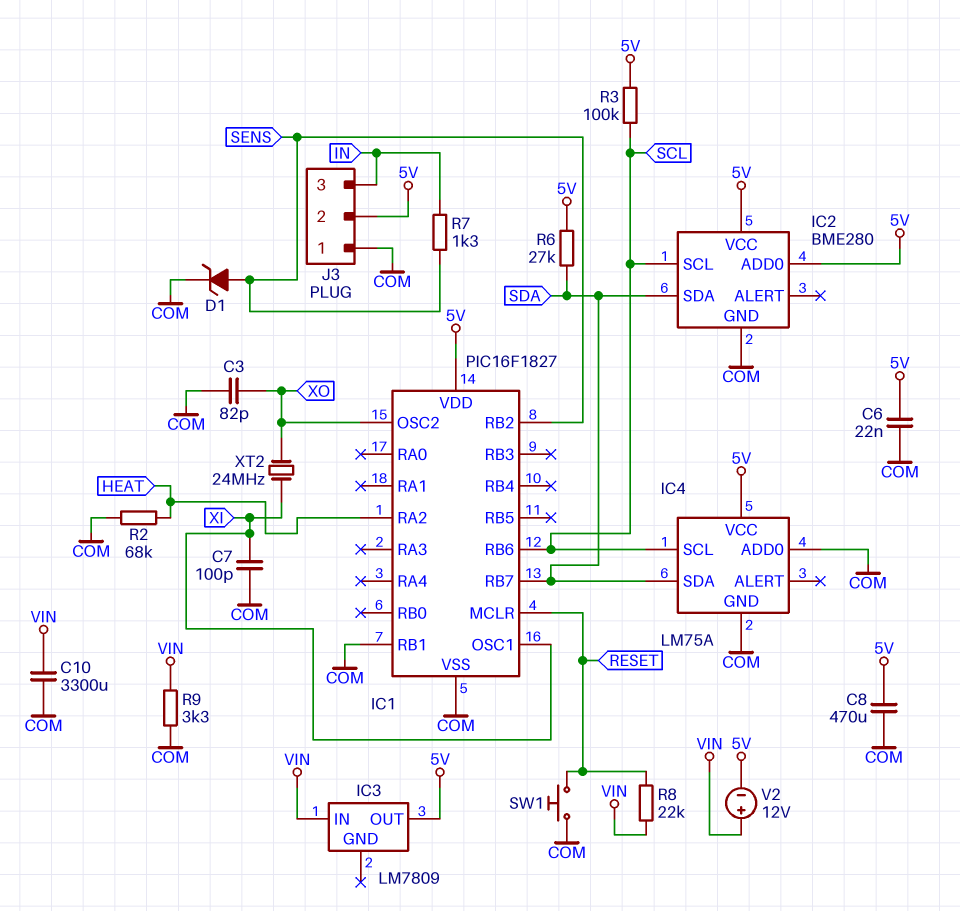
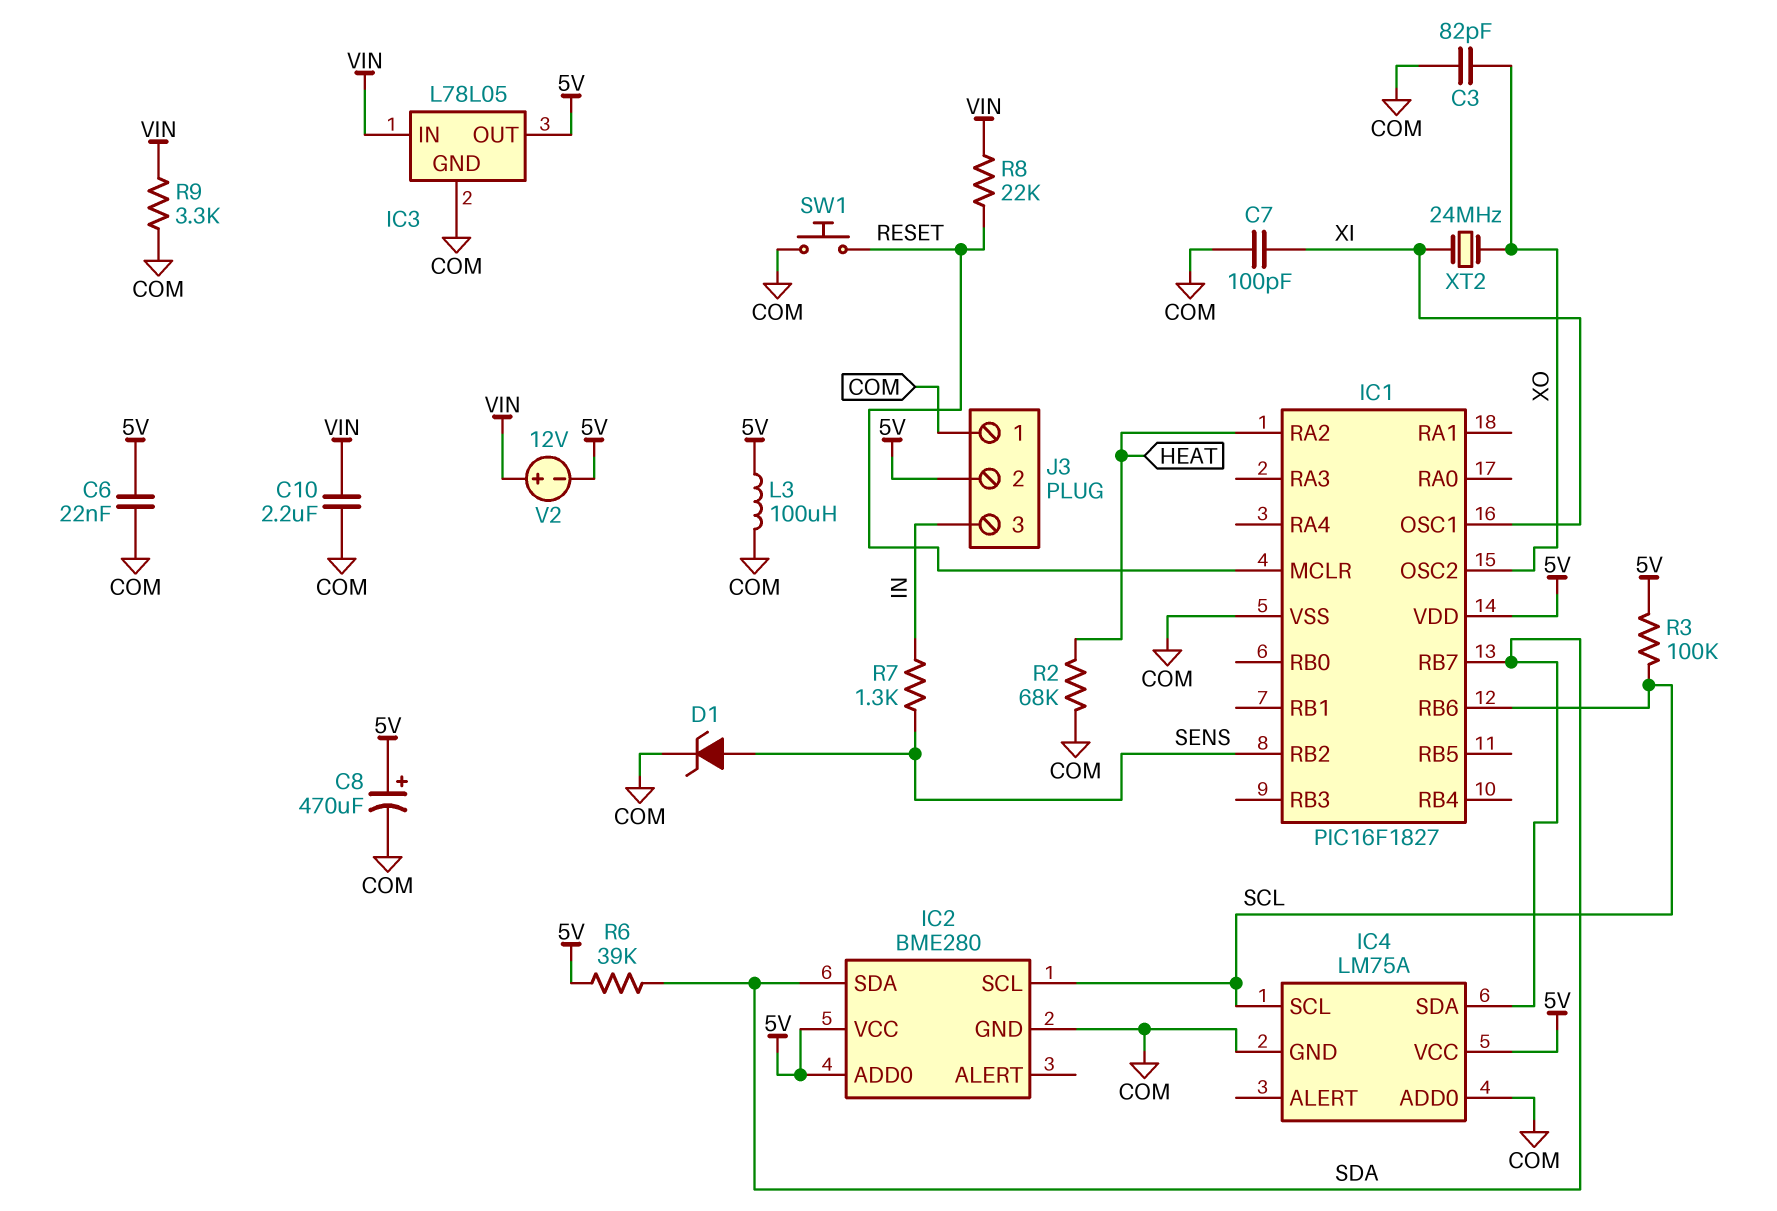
C8: 470uF (5V, COM) -> 470uF (plus 5V, minus COM)
C10: 3300uF (COM, VIN) -> 2.2uF (COM, VIN)
IC1 pin RB1: COM -> none
IC3: LM7809 -> L78L05
IC3 pin GND: none -> COM
L3: none -> 100uH (5V, COM)
R6: 27k (5V, SDA) -> 39k (5V, SDA)

